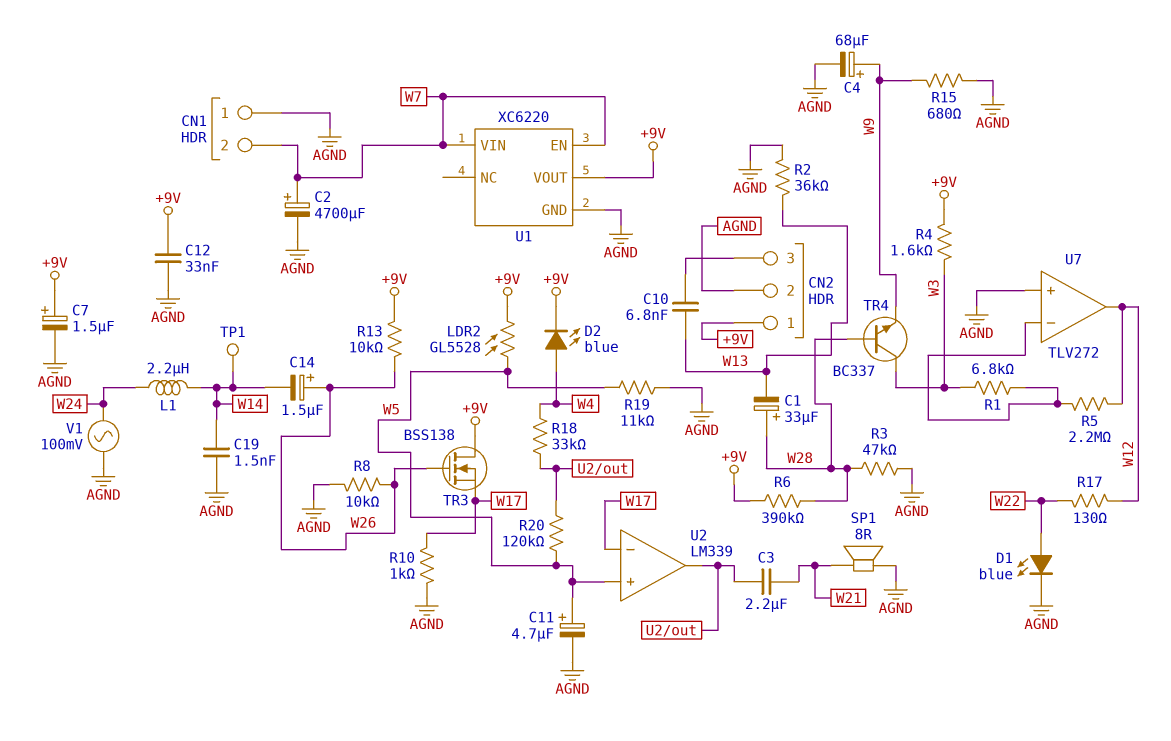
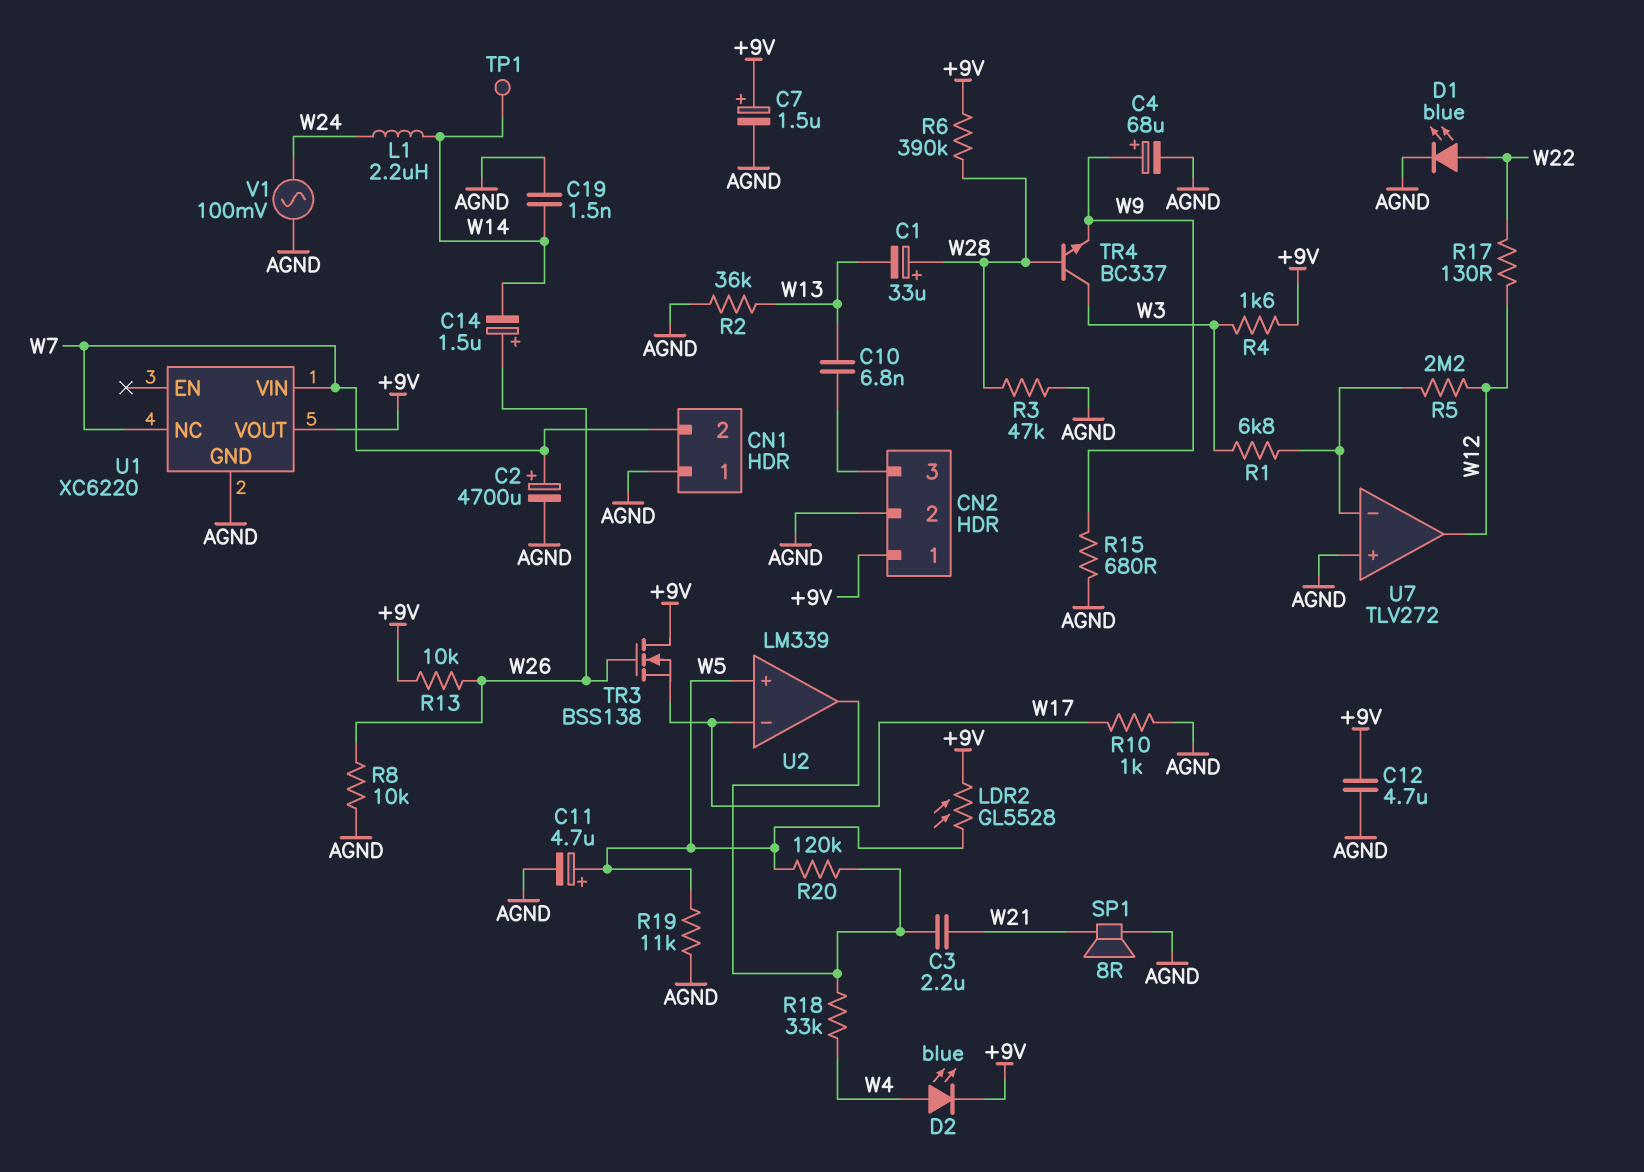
C12: 33nF (+9V, AGND) -> 4.7uF (+9V, AGND)
U1 pin EN: W7 -> none
U1 pin NC: none -> W7

